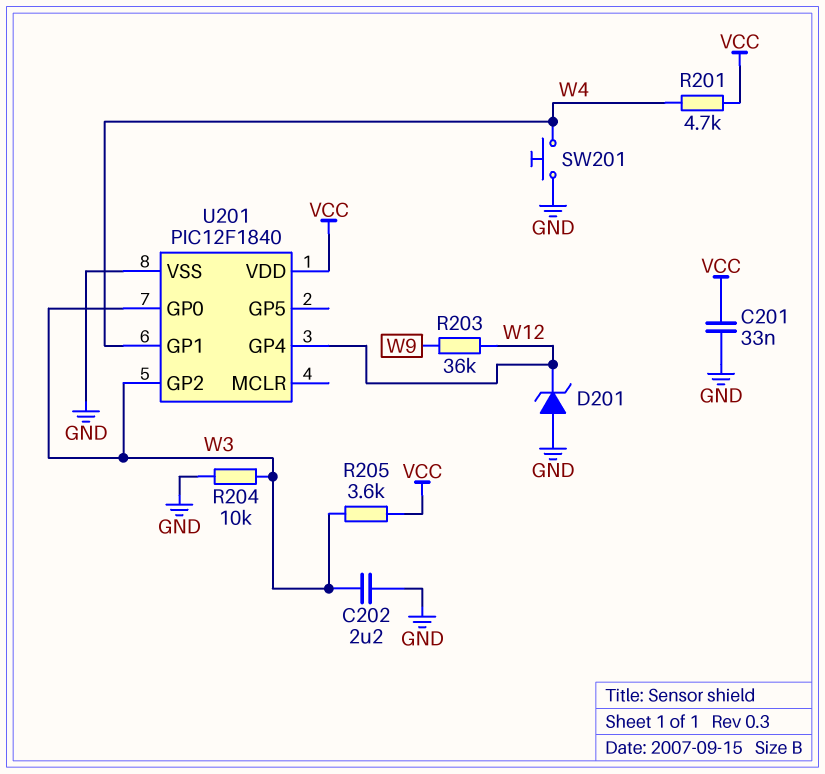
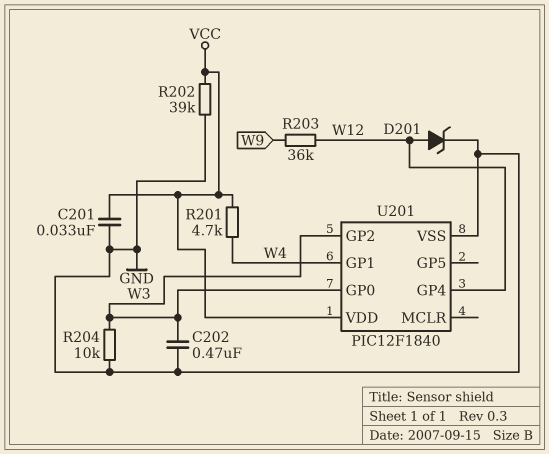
C202: 2.2uF (GND, W3) -> 470nF (GND, W3)
D201: zener (A GND, K W12) -> zener (A W12, K GND)
R202: none -> 39k (GND, VCC)
R205: 3.6k (VCC, W3) -> none
SW201: button (GND, W4) -> none

